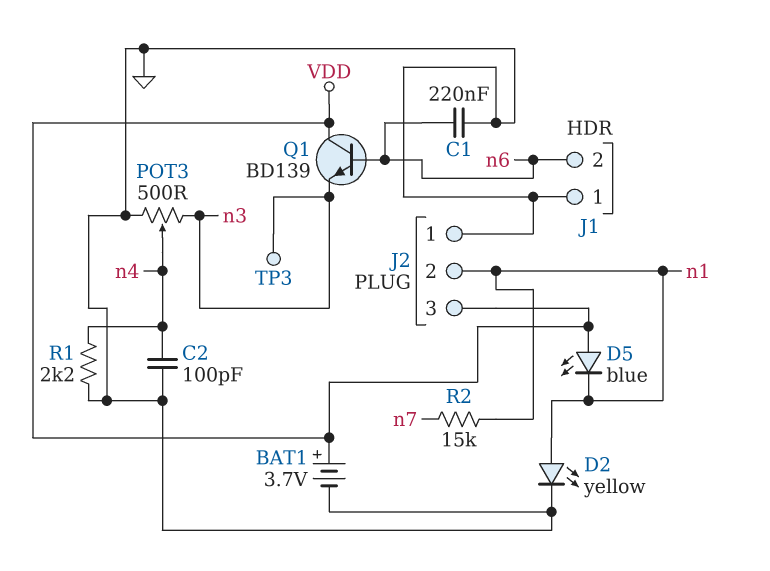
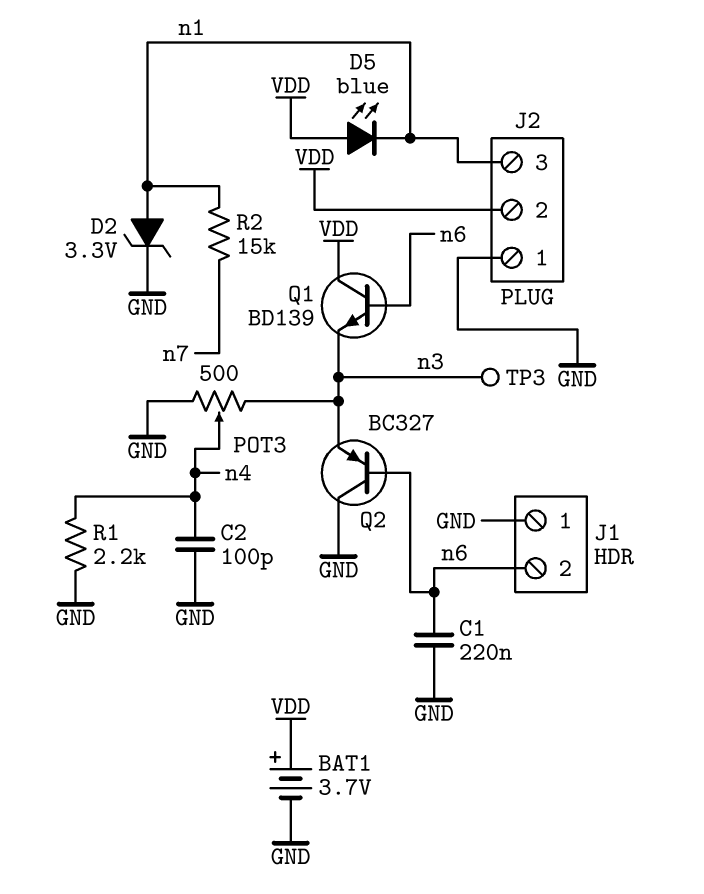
D2: LED yellow (A n1, K GND) -> zener 3.3V (A n1, K GND)
J2 pin 2: n1 -> VDD
J2 pin 3: VDD -> n1
Q2: none -> PNP BC327 (B n6, C GND, E n3)

